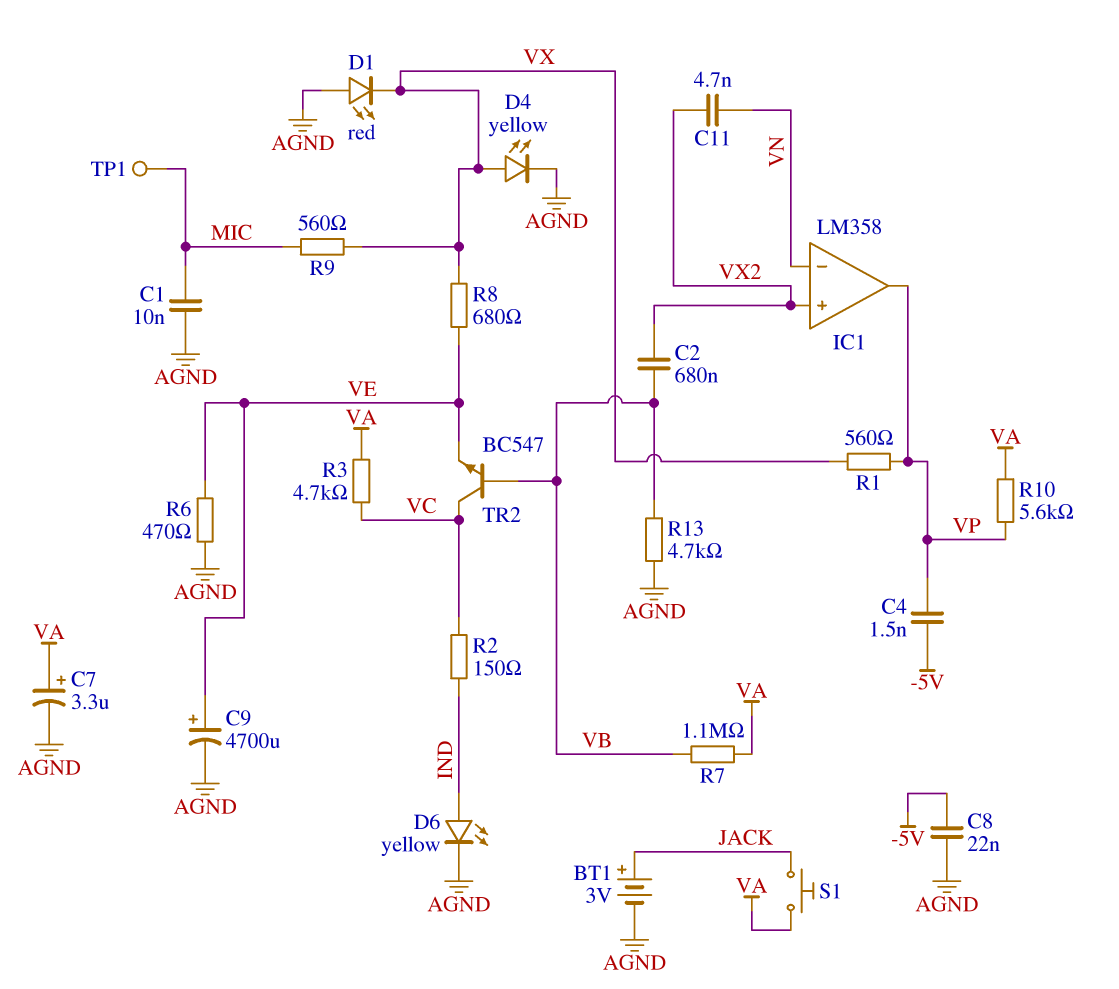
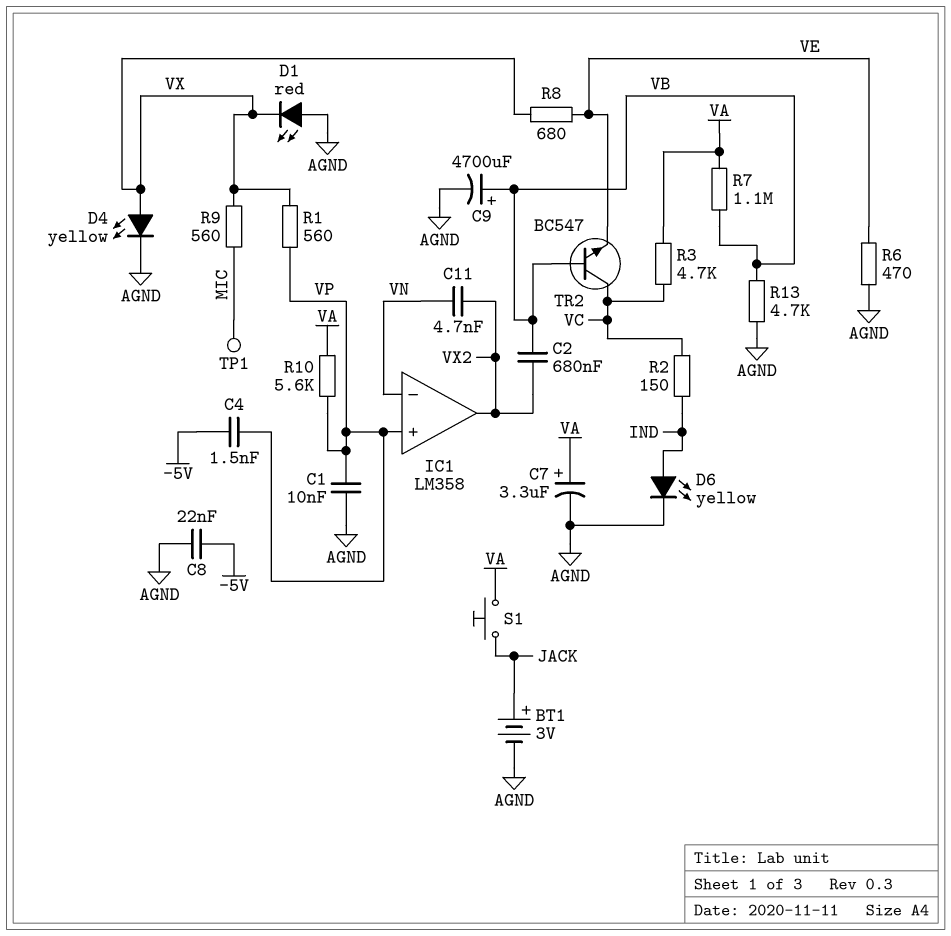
C1: 10nF (AGND, MIC) -> 10nF (AGND, VP)
C9: 4700uF (plus VE, minus AGND) -> 4700uF (plus VB, minus AGND)
IC1 pin in+: VX2 -> VP
IC1 pin out: VP -> VX2

